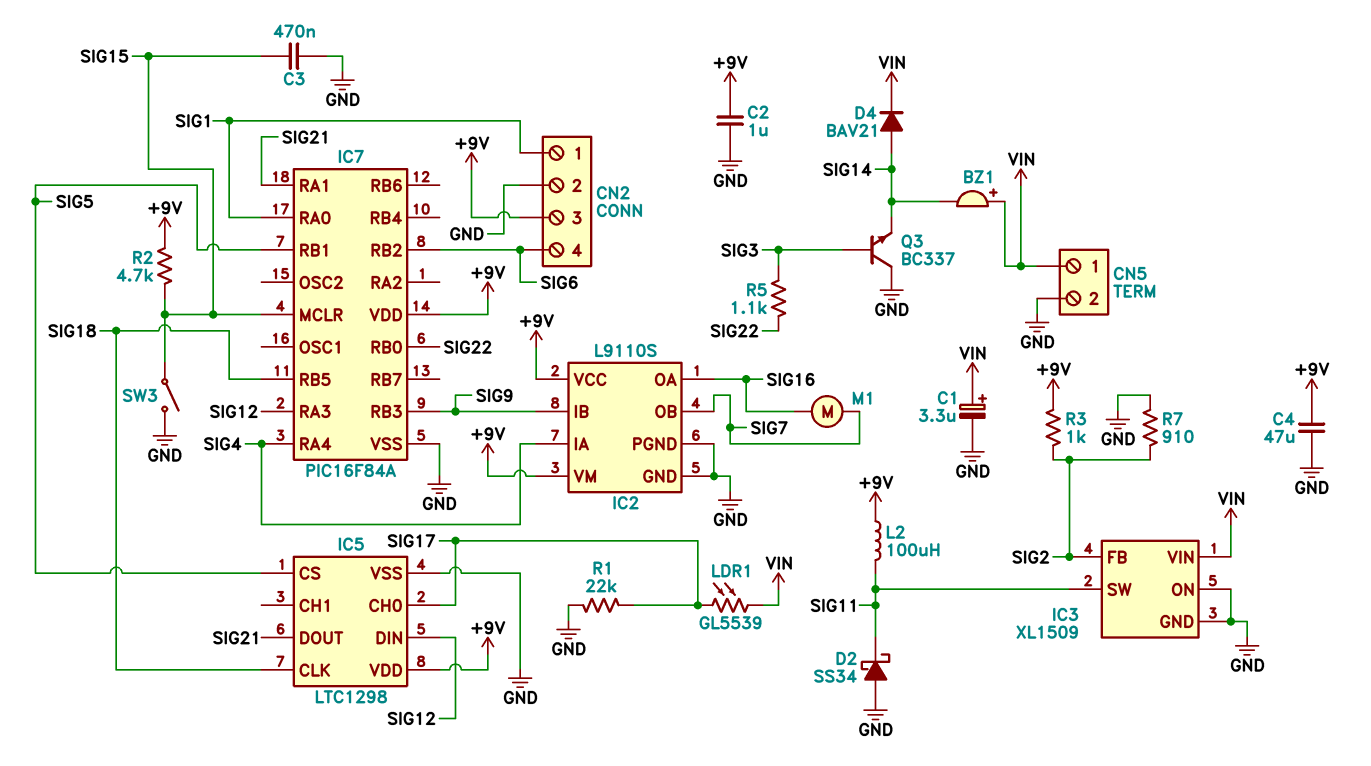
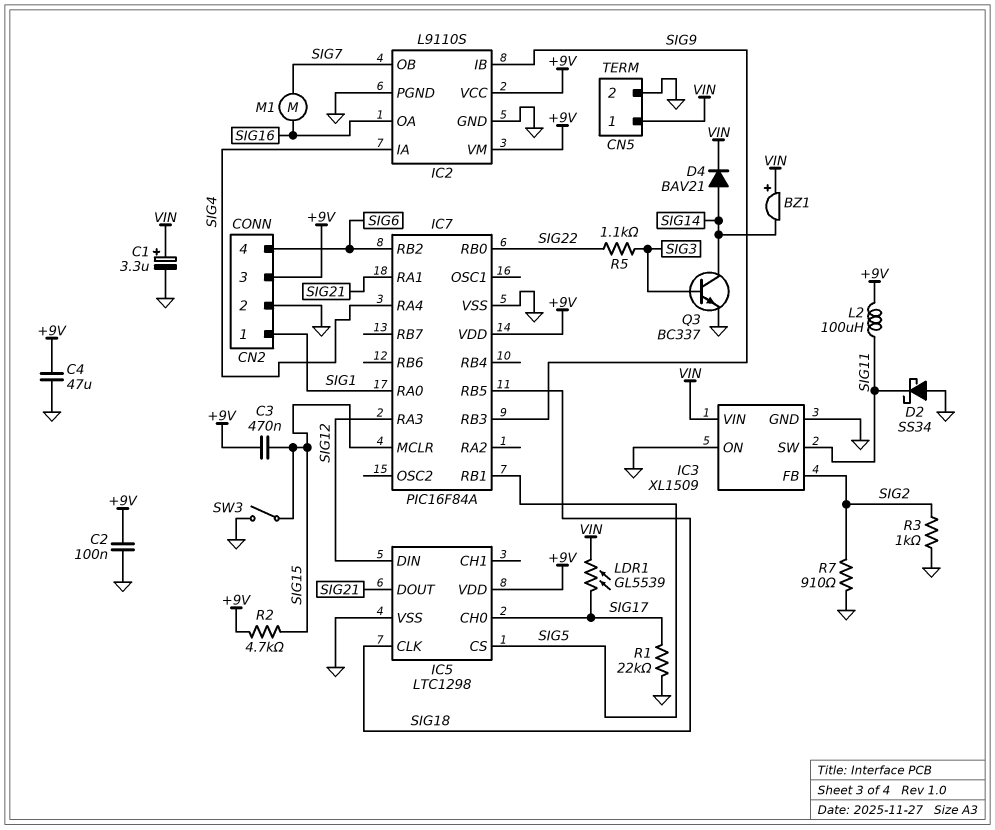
C2: 1uF (+9V, GND) -> 100nF (+9V, GND)
C3: 470nF (GND, SIG15) -> 470nF (+9V, SIG15)
Q3: NPN BC337 (B SIG3, C GND, E SIG14) -> NPN BC337 (B SIG3, C SIG14, E GND)
R3: 1k (+9V, SIG2) -> 1k (GND, SIG2)

